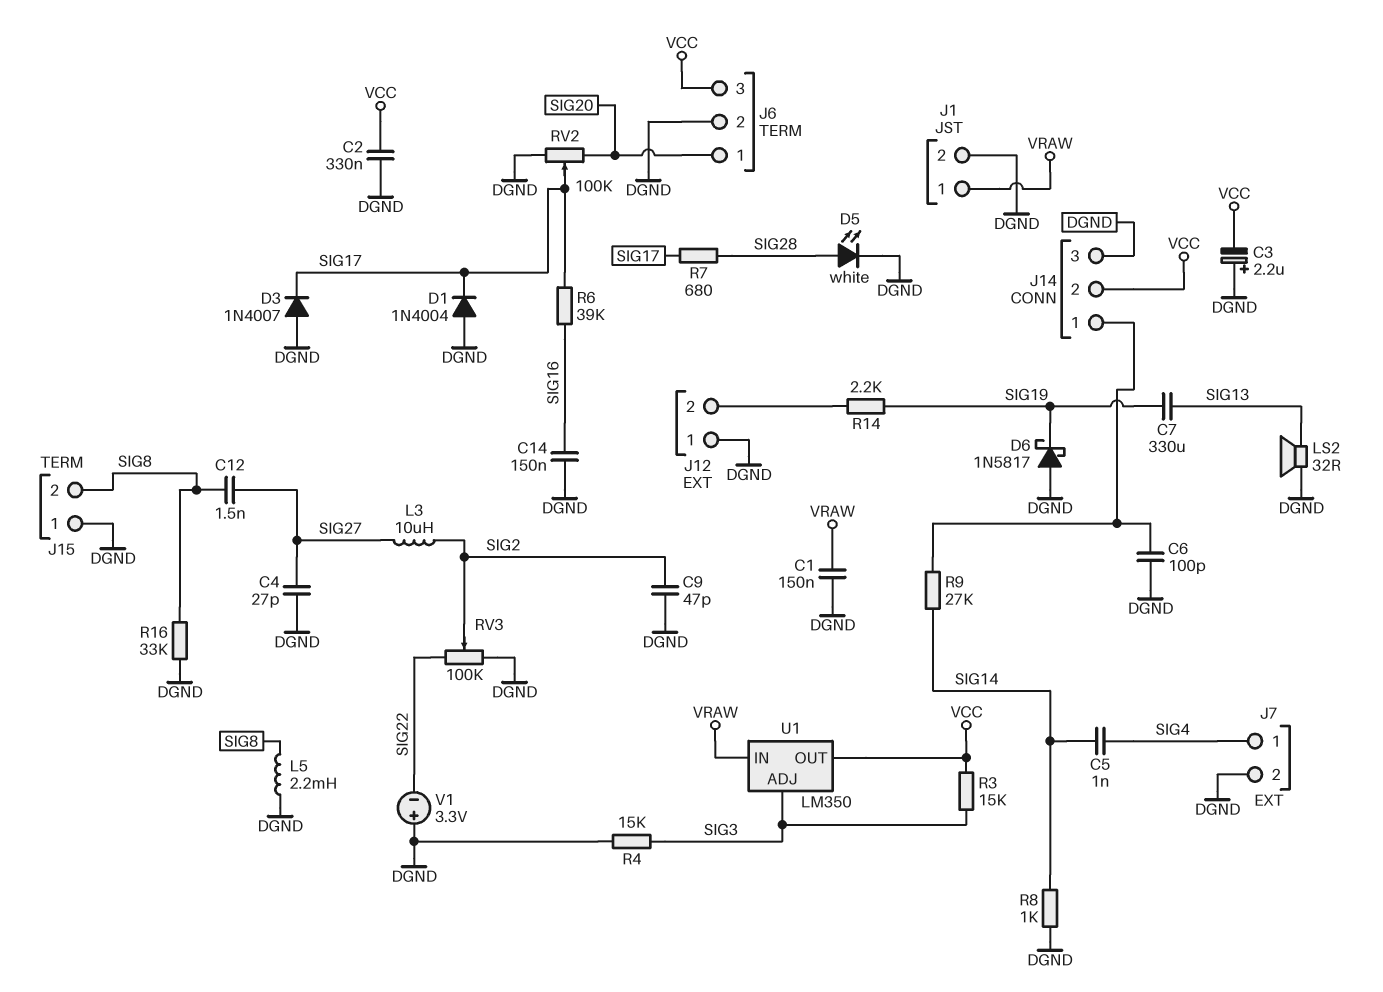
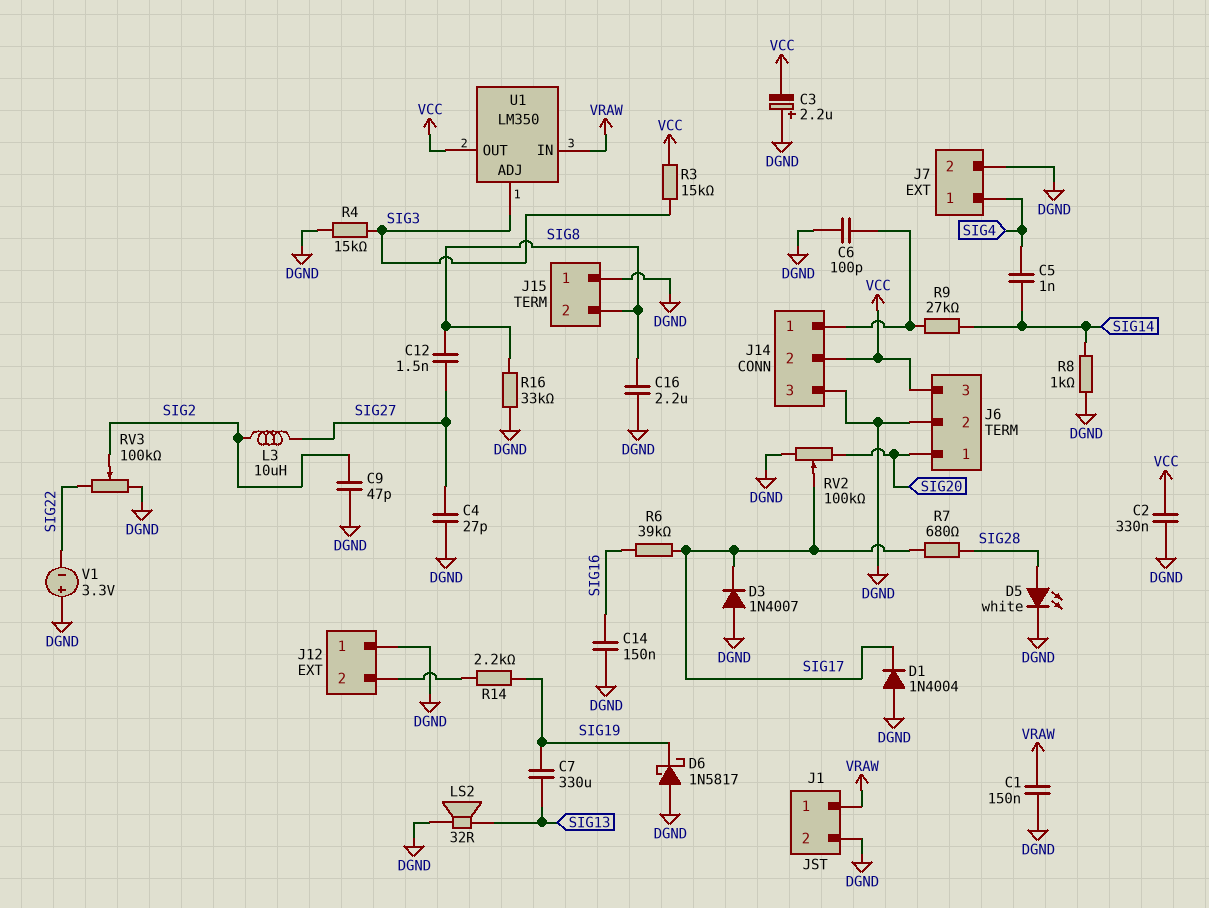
C16: none -> 2.2uF (DGND, SIG8)
L5: 2.2mH (DGND, SIG8) -> none

